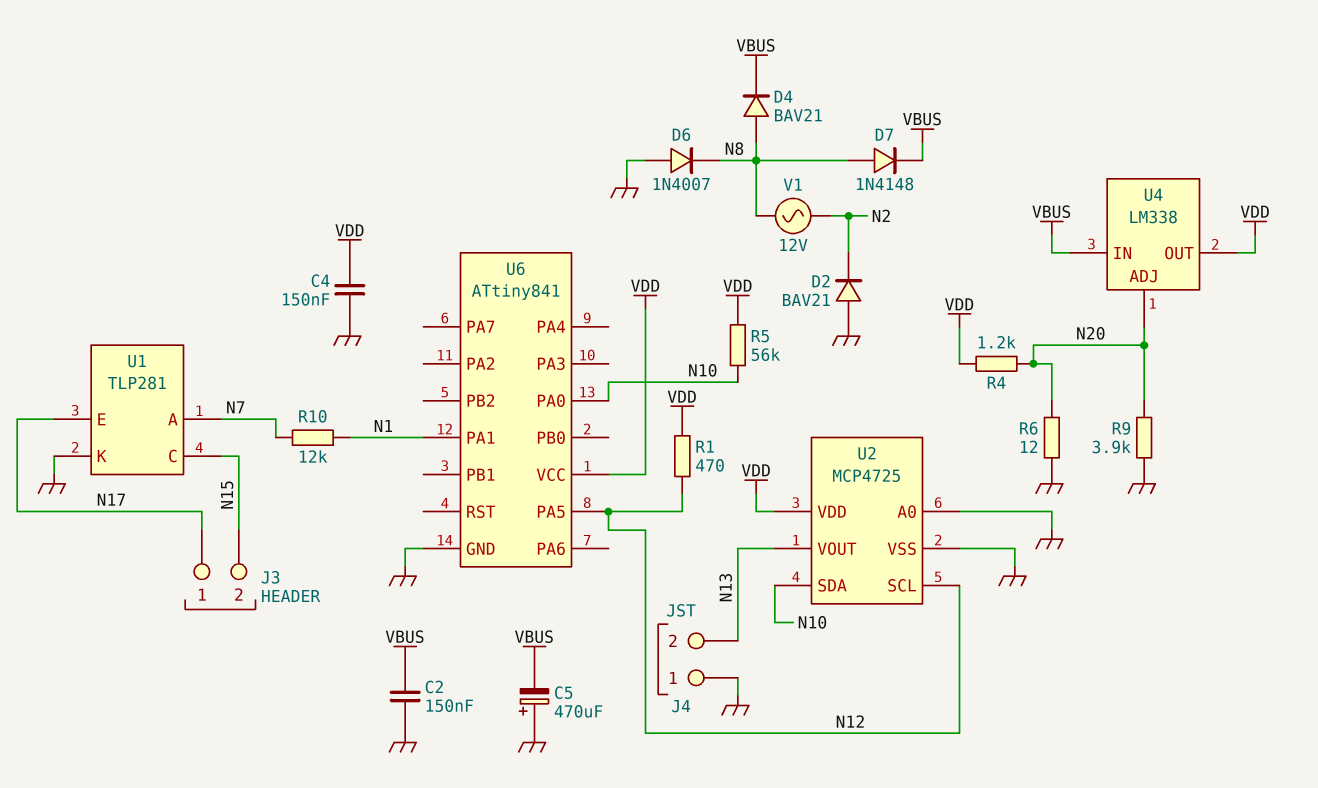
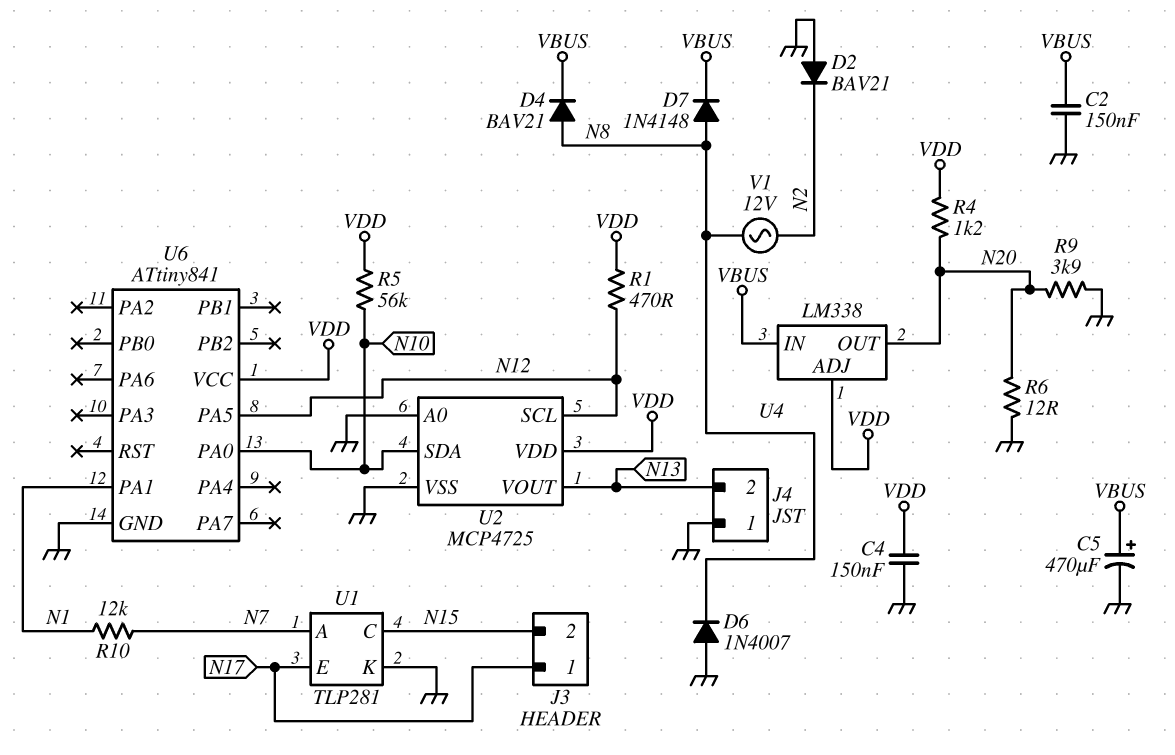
C5: 470uF (plus GND, minus VBUS) -> 470uF (plus VBUS, minus GND)
U4 pin ADJ: N20 -> VDD
U4 pin OUT: VDD -> N20

